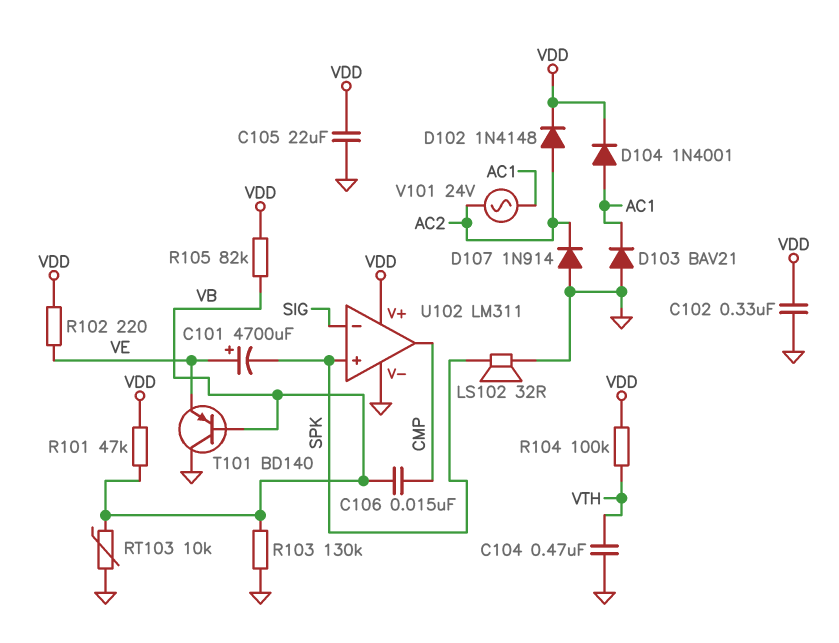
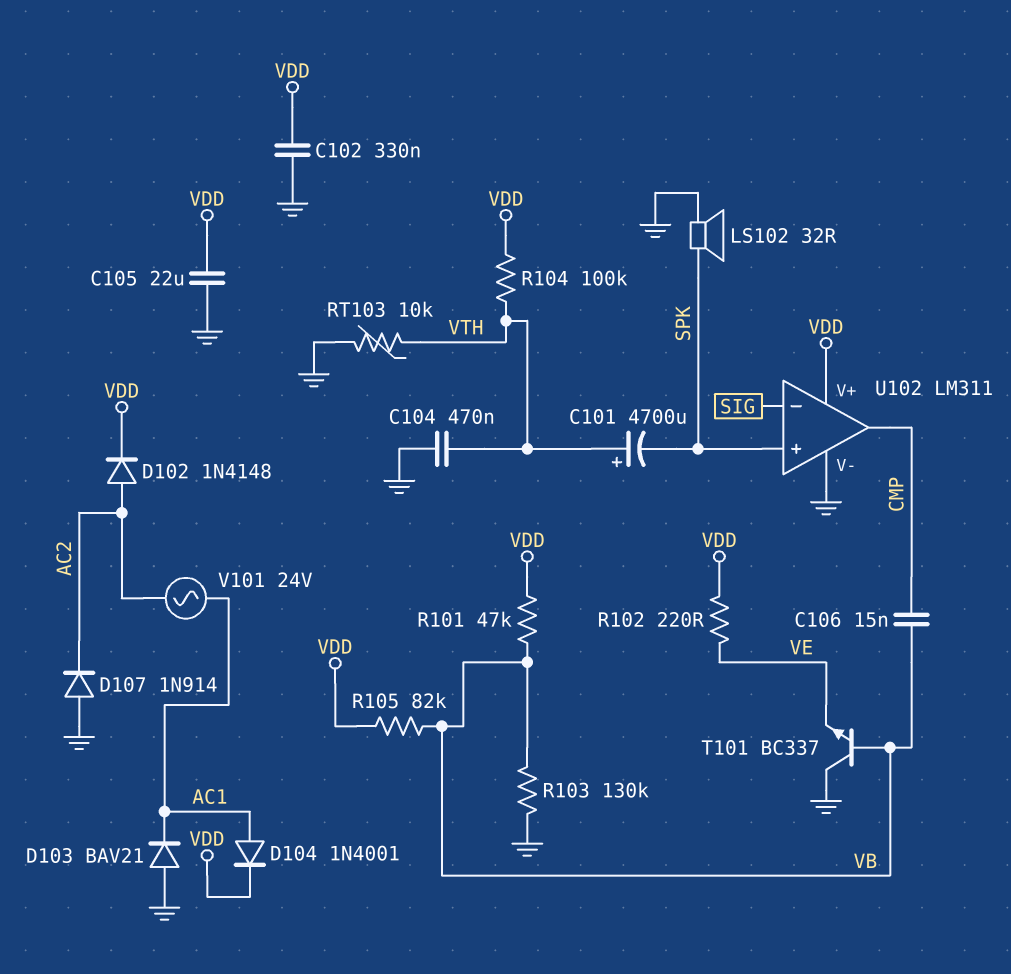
C101: 4700uF (plus VE, minus SPK) -> 4700uF (plus VTH, minus SPK)
RT103: 10k (GND, VB) -> 10k (GND, VTH)
T101: PNP BD140 (B VB, C GND, E VE) -> NPN BC337 (B VB, C GND, E VE)

